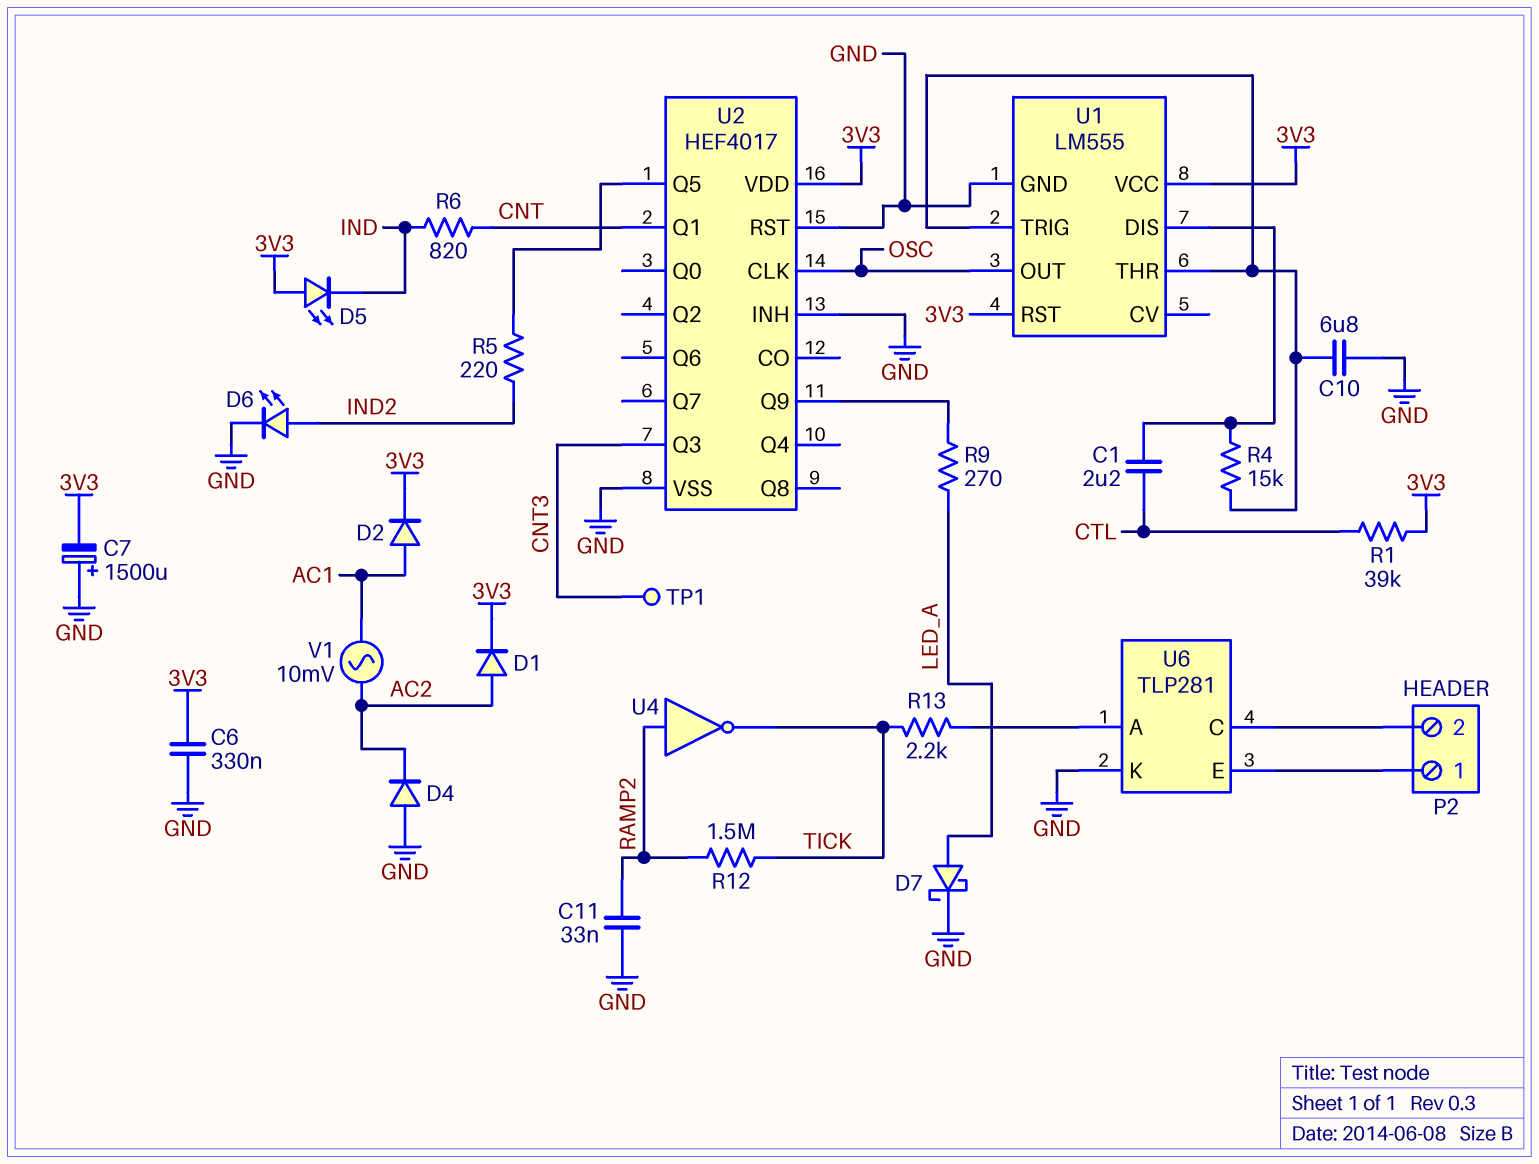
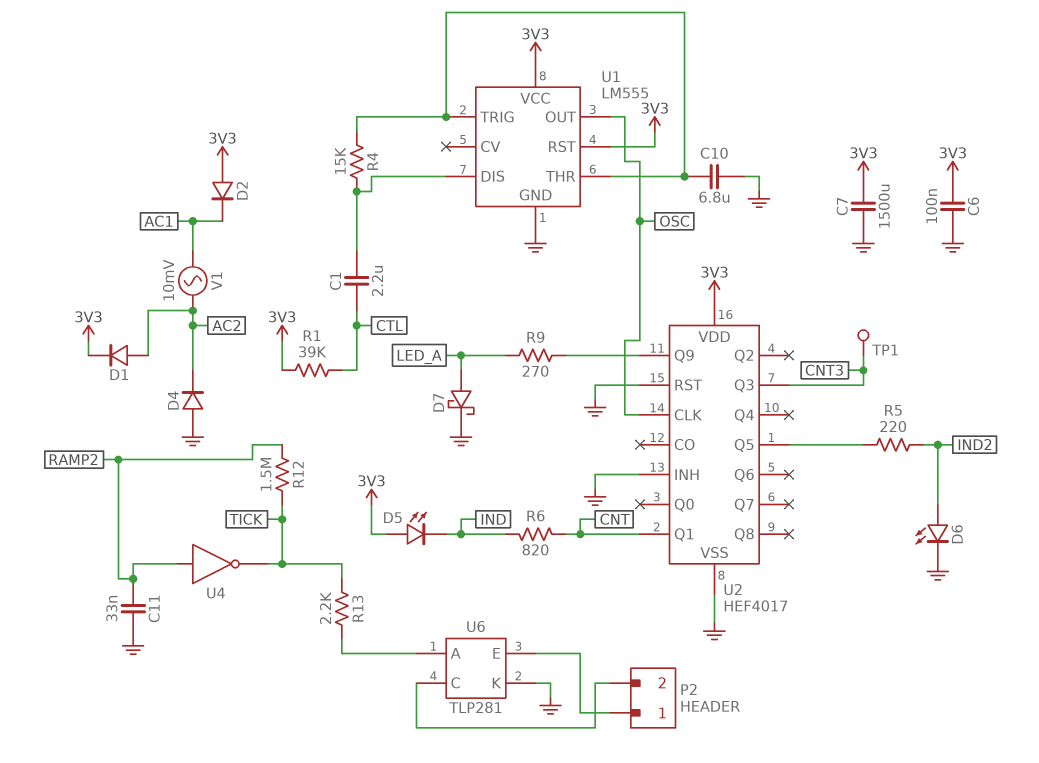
C6: 330nF (3V3, GND) -> 100nF (3V3, GND)
C7: 1500uF (plus GND, minus 3V3) -> 1500uF (3V3, GND)
D2: diode (A AC1, K 3V3) -> diode (A 3V3, K AC1)

